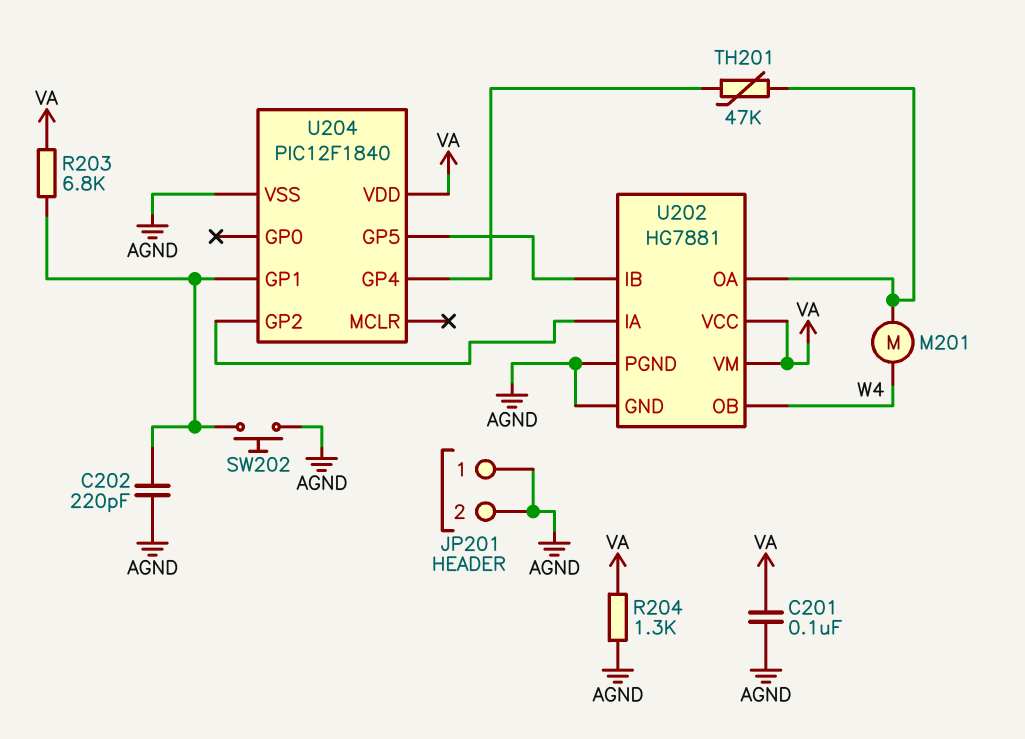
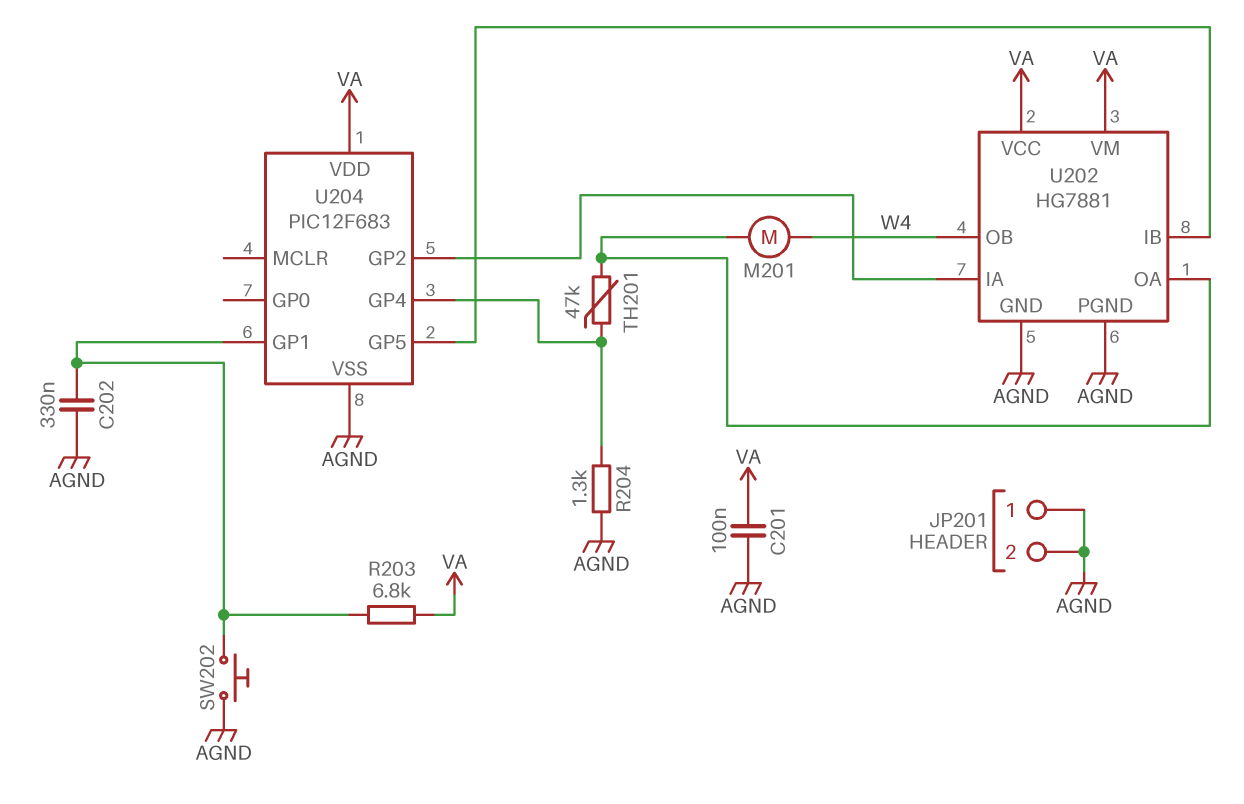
C202: 220pF (AGND, U204/GP1) -> 330nF (AGND, U204/GP1)
R204: 1.3k (AGND, VA) -> 1.3k (AGND, U204/GP4)
U204: PIC12F1840 -> PIC12F683

